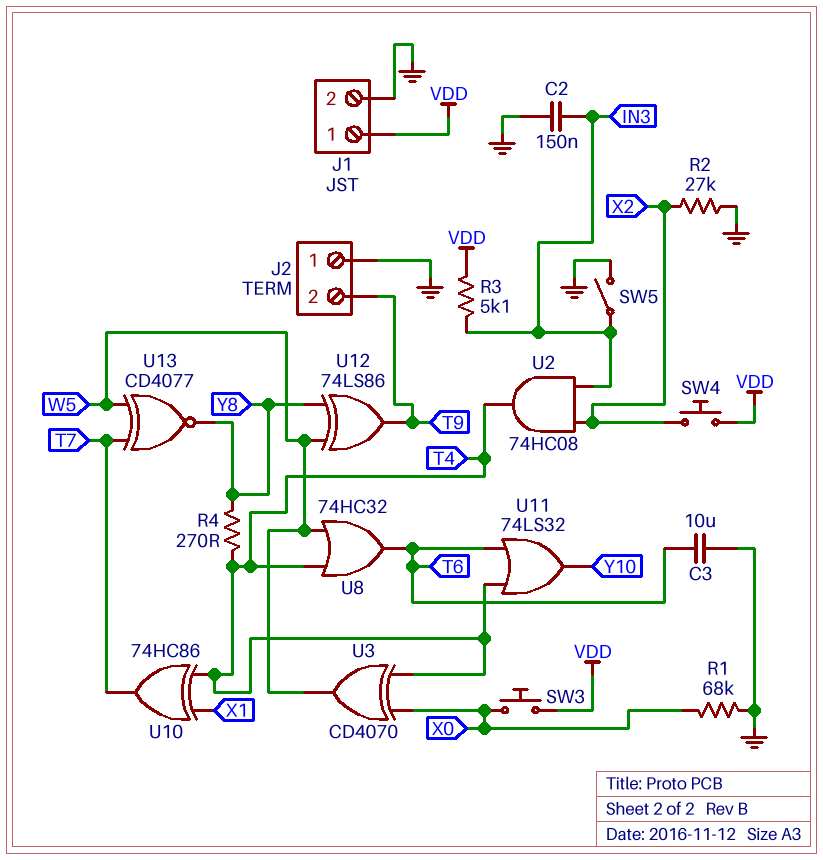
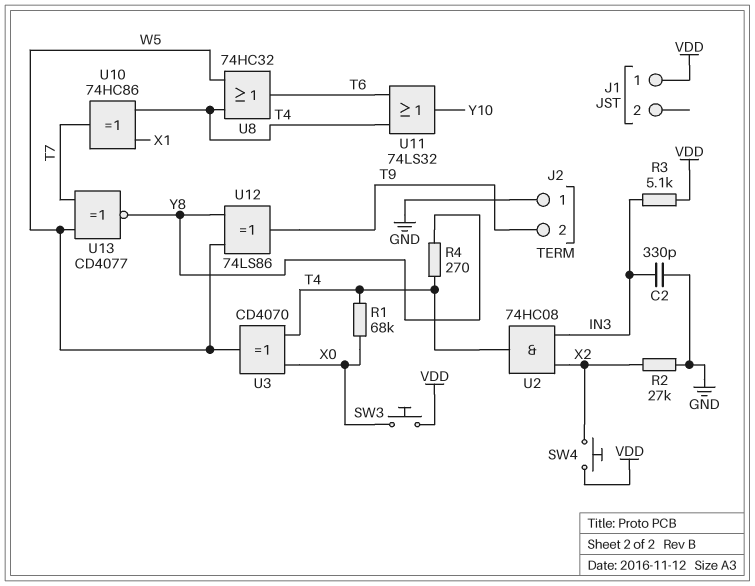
C2: 150nF (GND, IN3) -> 330pF (GND, IN3)
C3: 10uF (GND, T6) -> none
J1 pin 2: GND -> none
R1: 68k (GND, X0) -> 68k (T4, X0)
SW5: switch (GND, IN3) -> none

